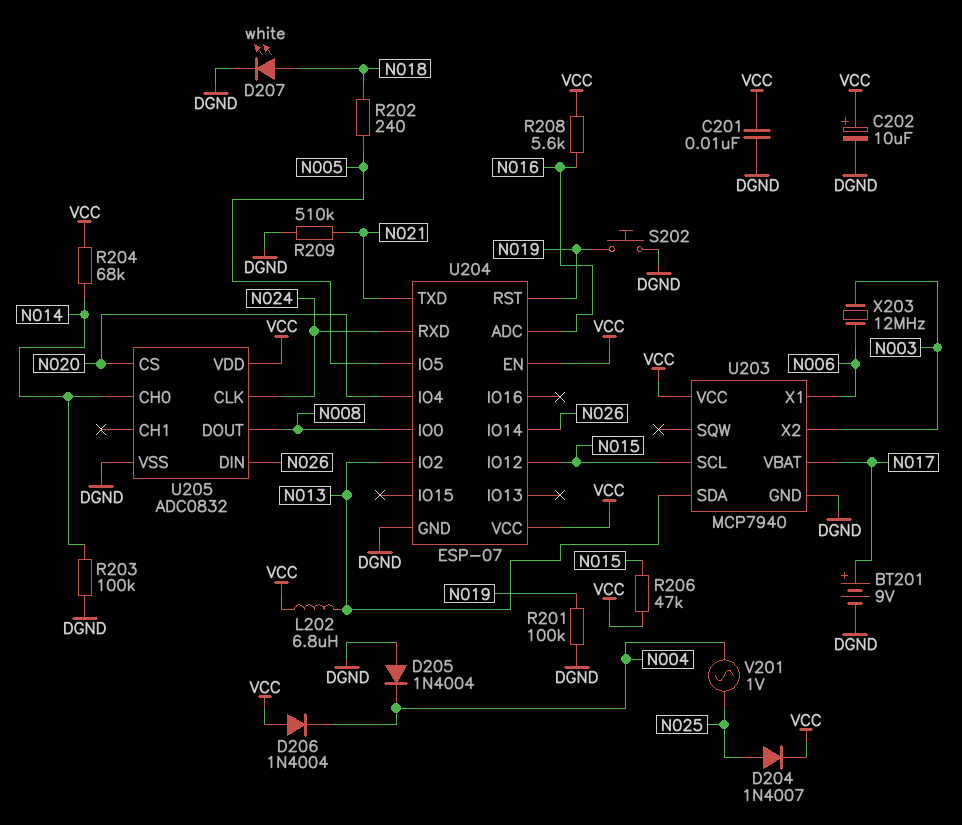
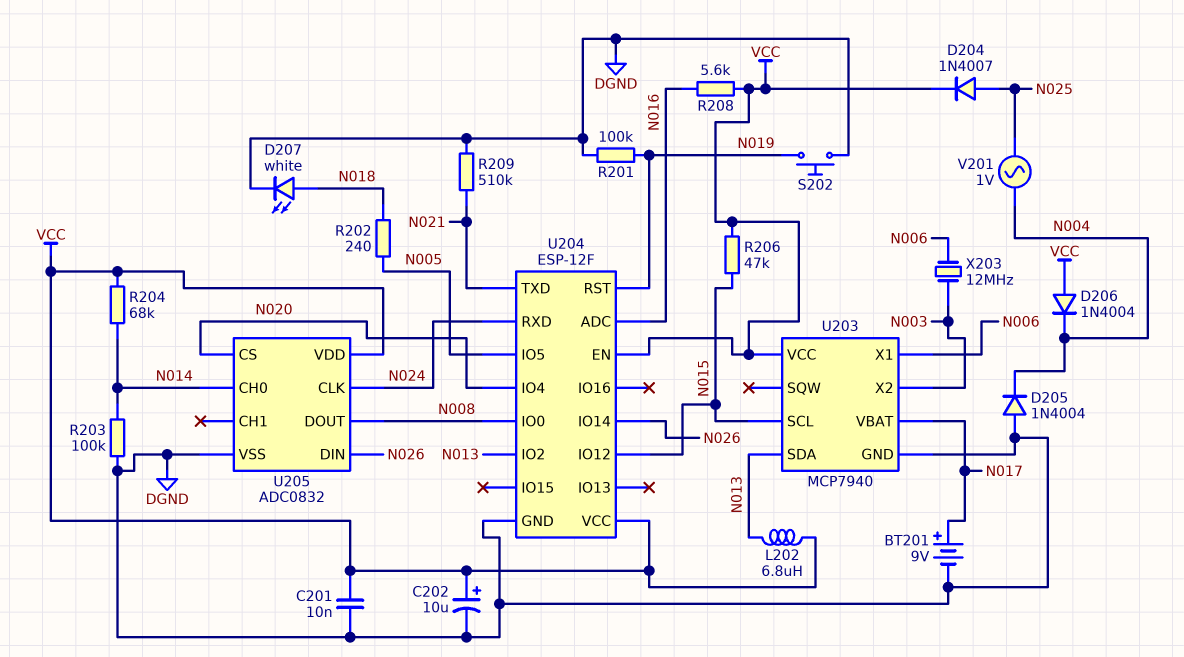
U204: ESP-07 -> ESP-12F

